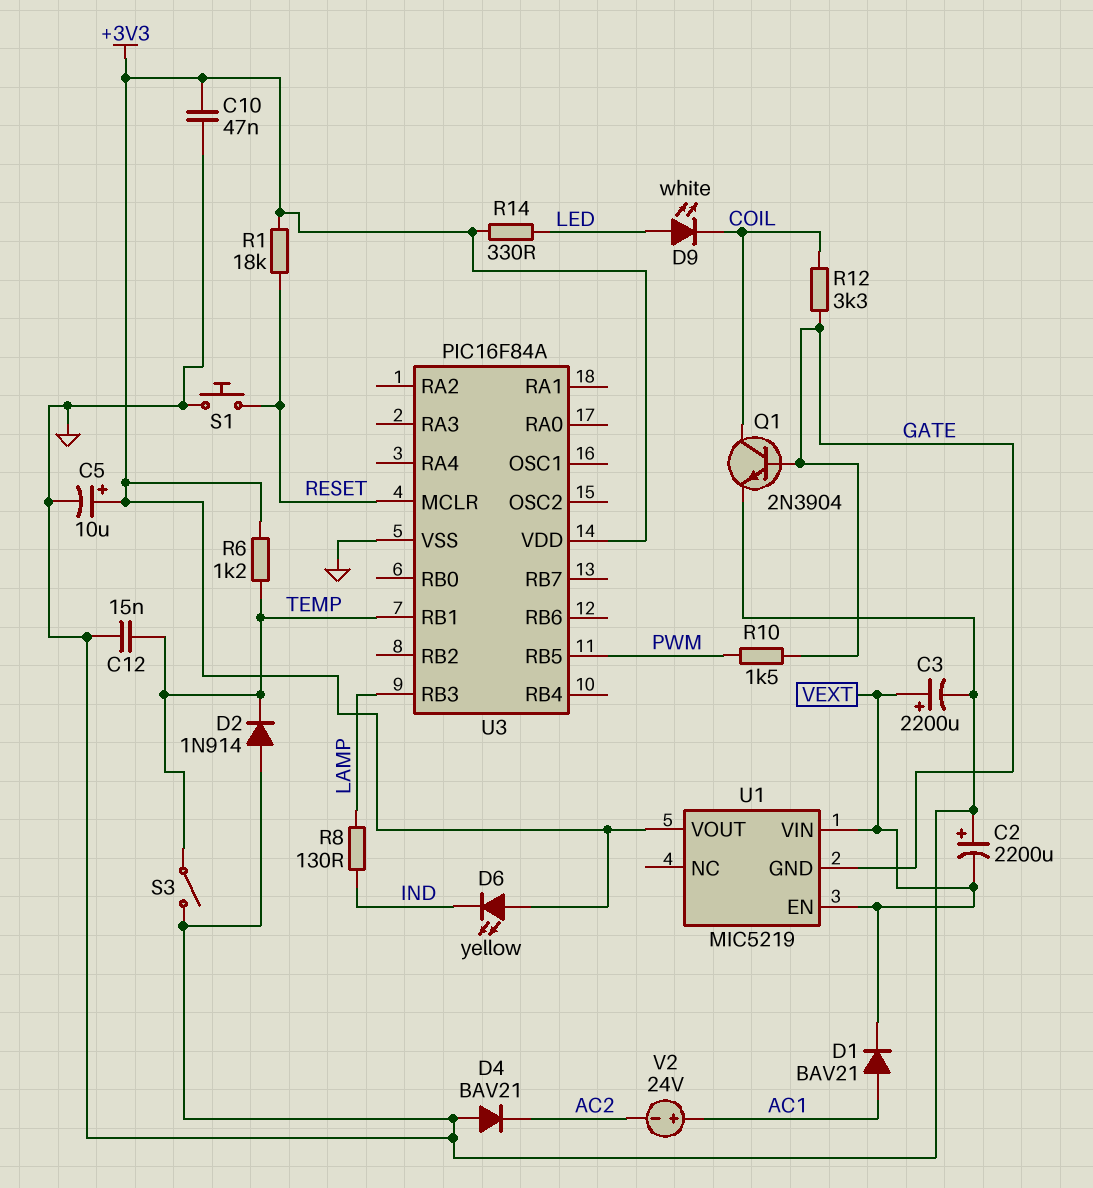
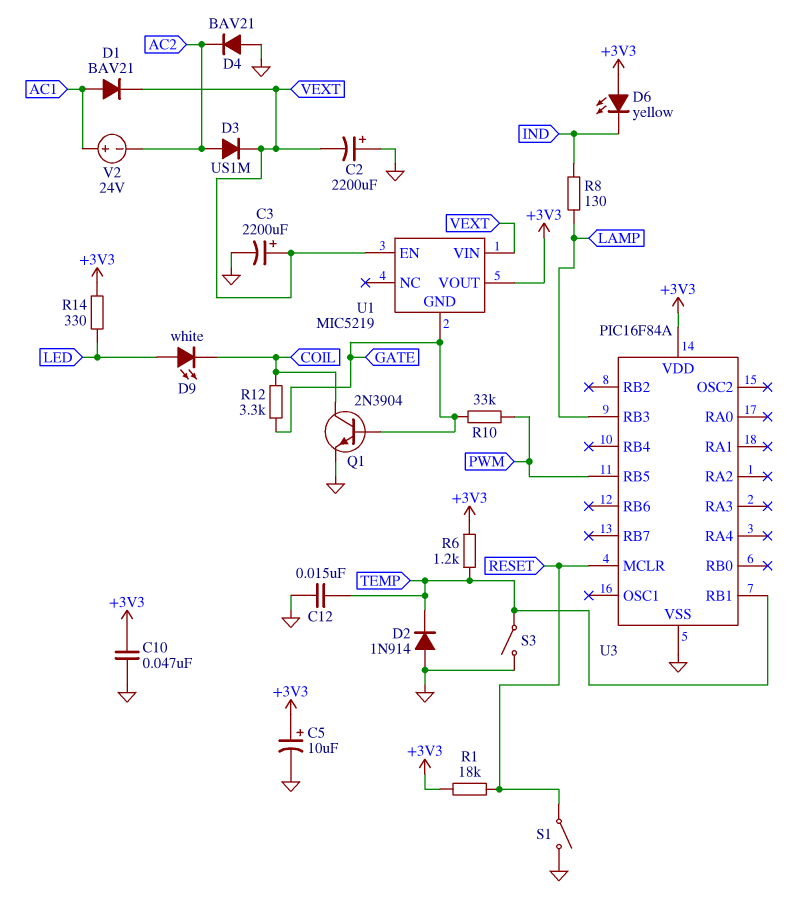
D3: none -> diode US1M (A AC2, K VEXT)
R10: 1.5k (GATE, PWM) -> 33k (GATE, PWM)
S1: button (GND, RESET) -> switch (GND, RESET)

